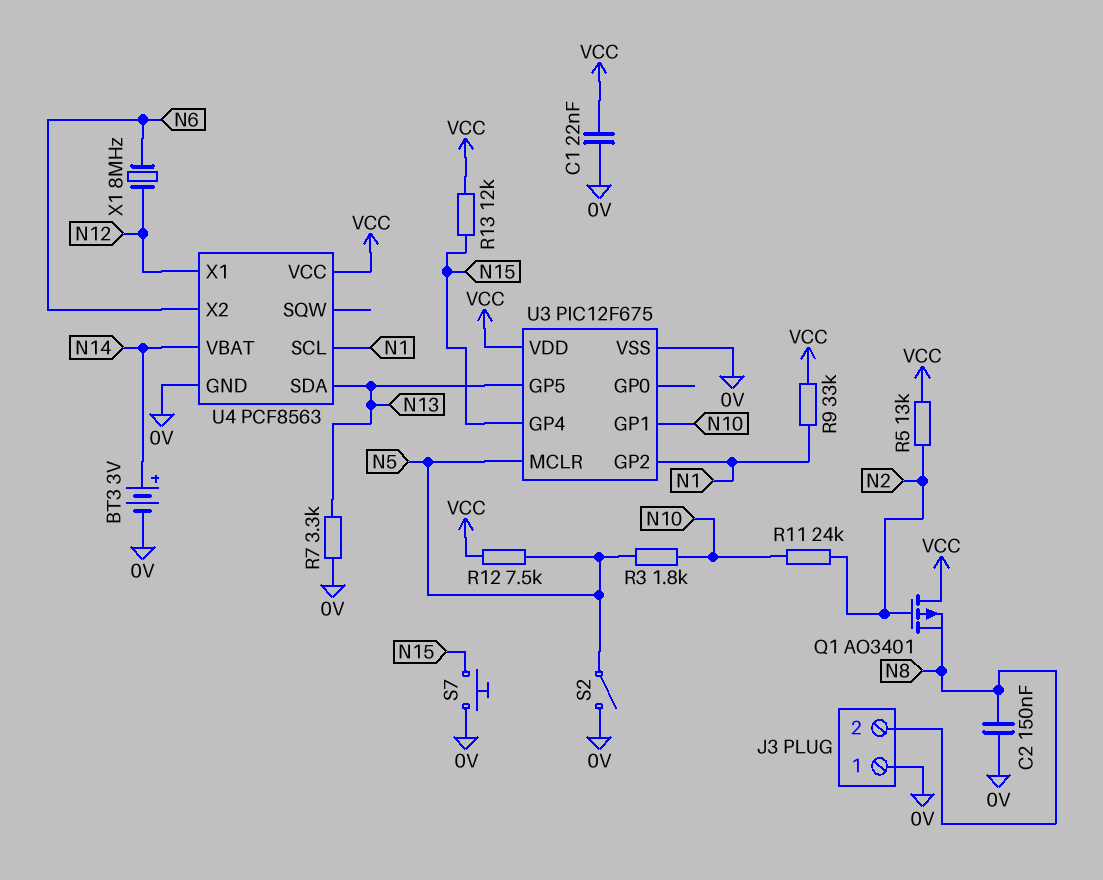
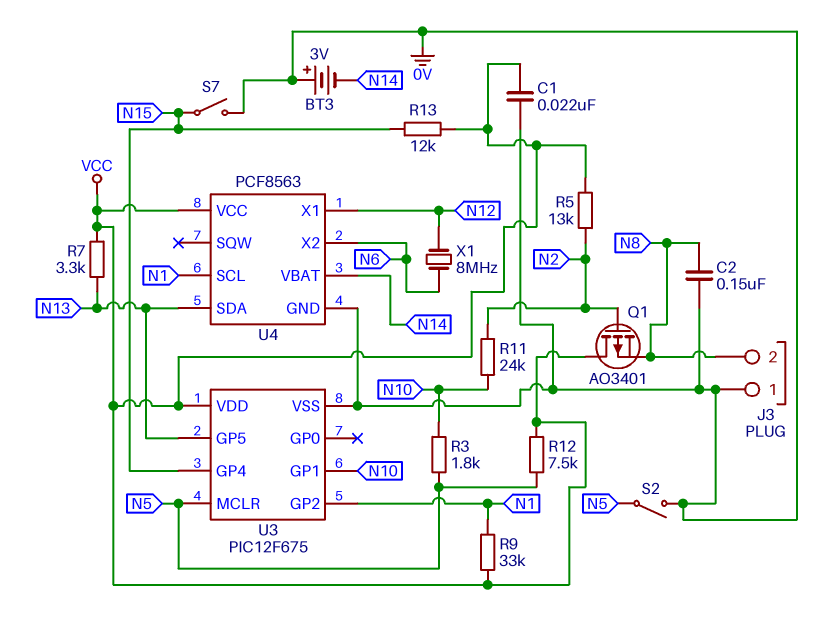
BT3: 3V (plus N14, minus 0V) -> 3V (plus 0V, minus N14)
R7: 3.3k (0V, N13) -> 3.3k (N13, VCC)
S7: button (0V, N15) -> switch (0V, N15)

